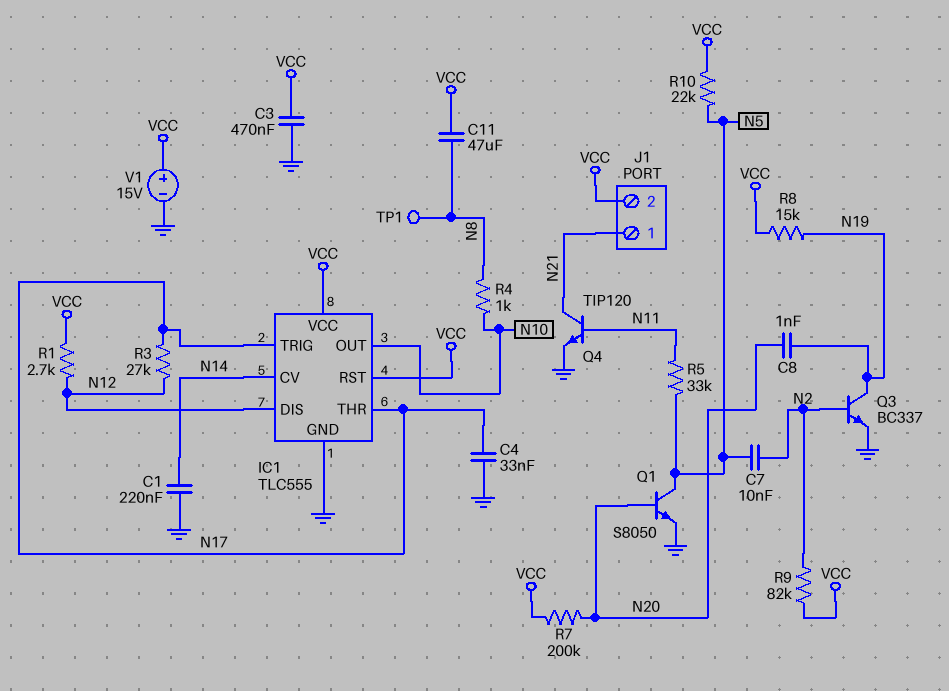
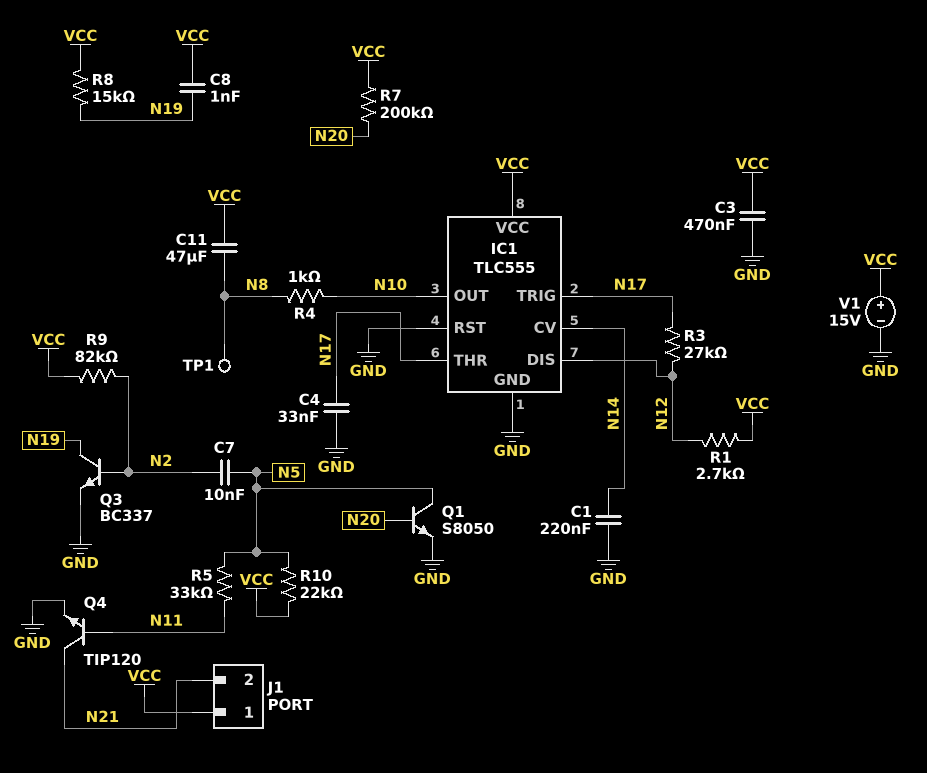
C8: 1nF (N19, N20) -> 1nF (N19, VCC)
IC1 pin RST: VCC -> GND
J1 pin 1: N21 -> VCC
J1 pin 2: VCC -> N21

